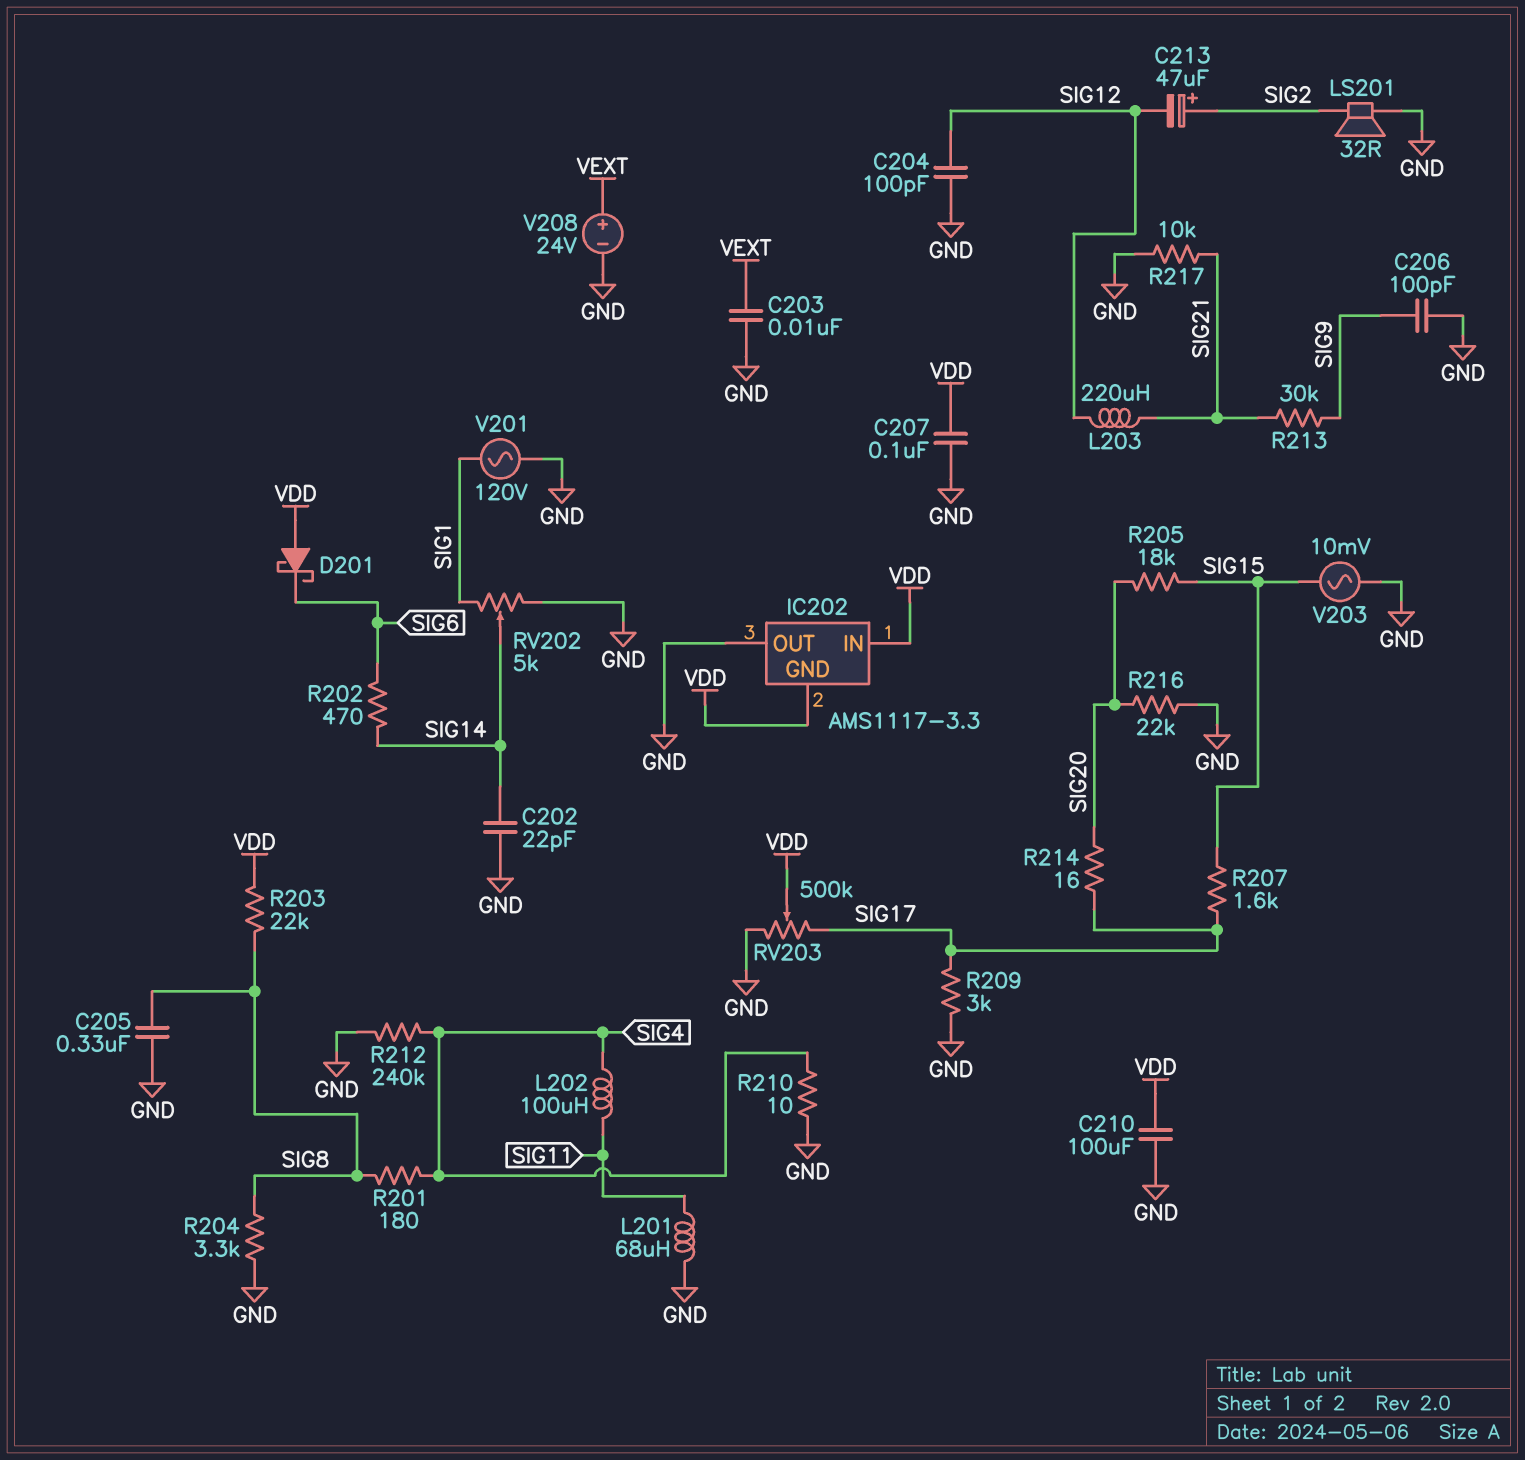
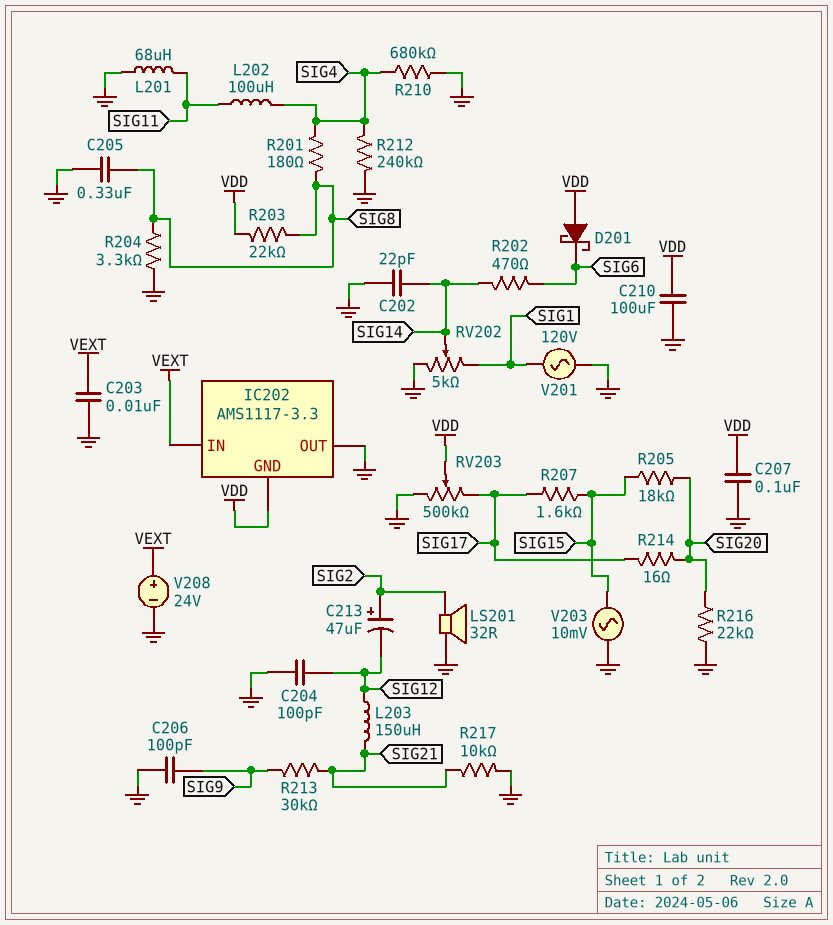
IC202 pin IN: VDD -> VEXT
L203: 220uH (SIG12, SIG21) -> 150uH (SIG12, SIG21)
R209: 3k (GND, SIG17) -> none
R210: 10 (GND, SIG4) -> 680k (GND, SIG4)

